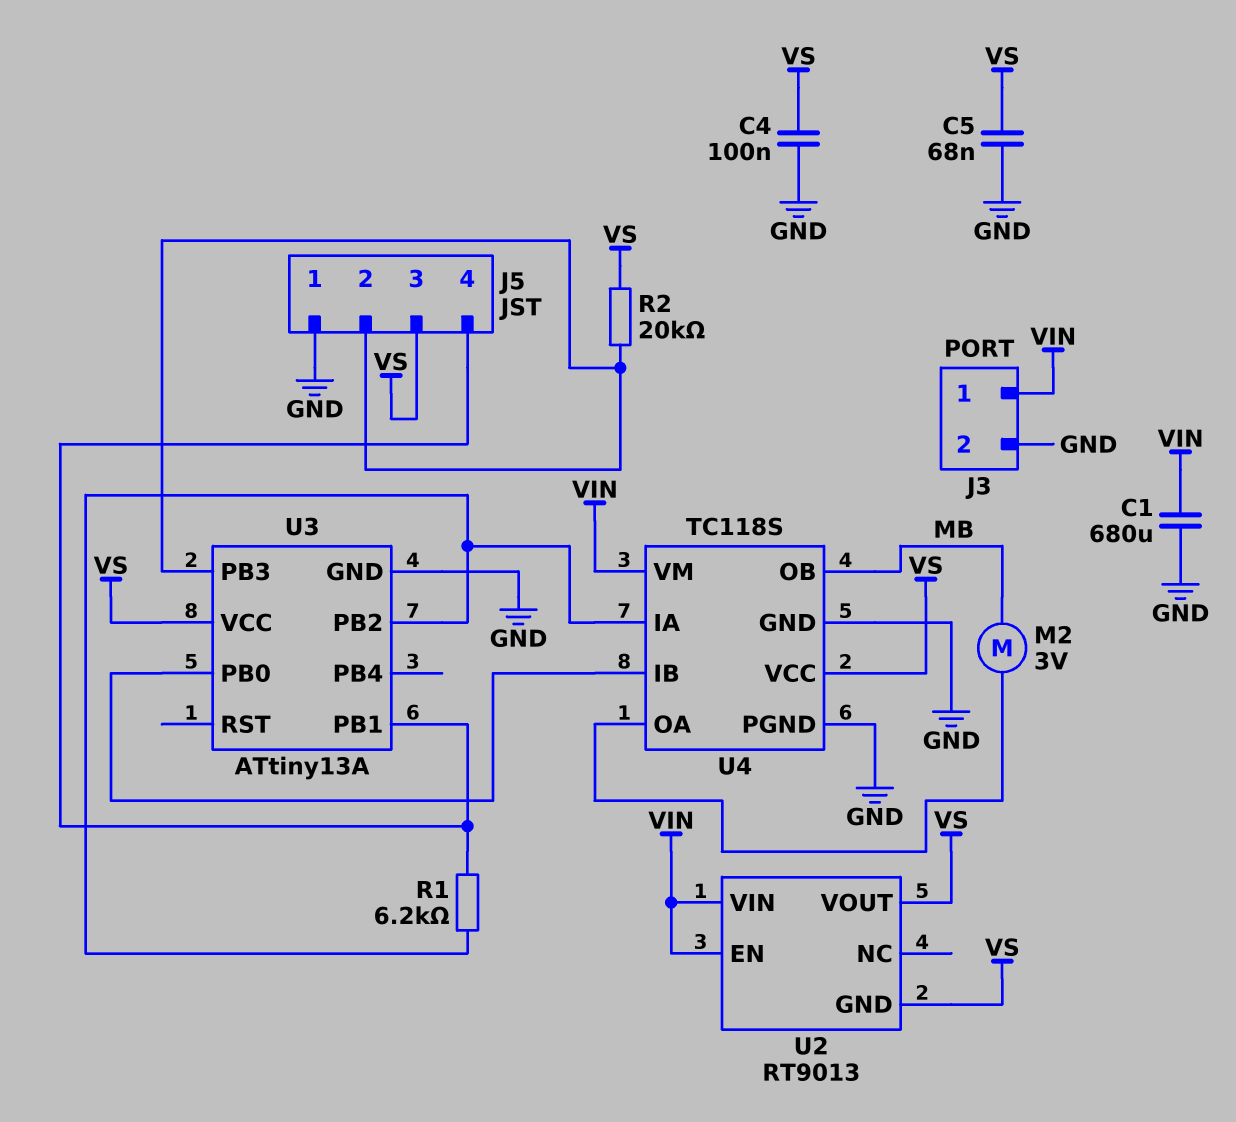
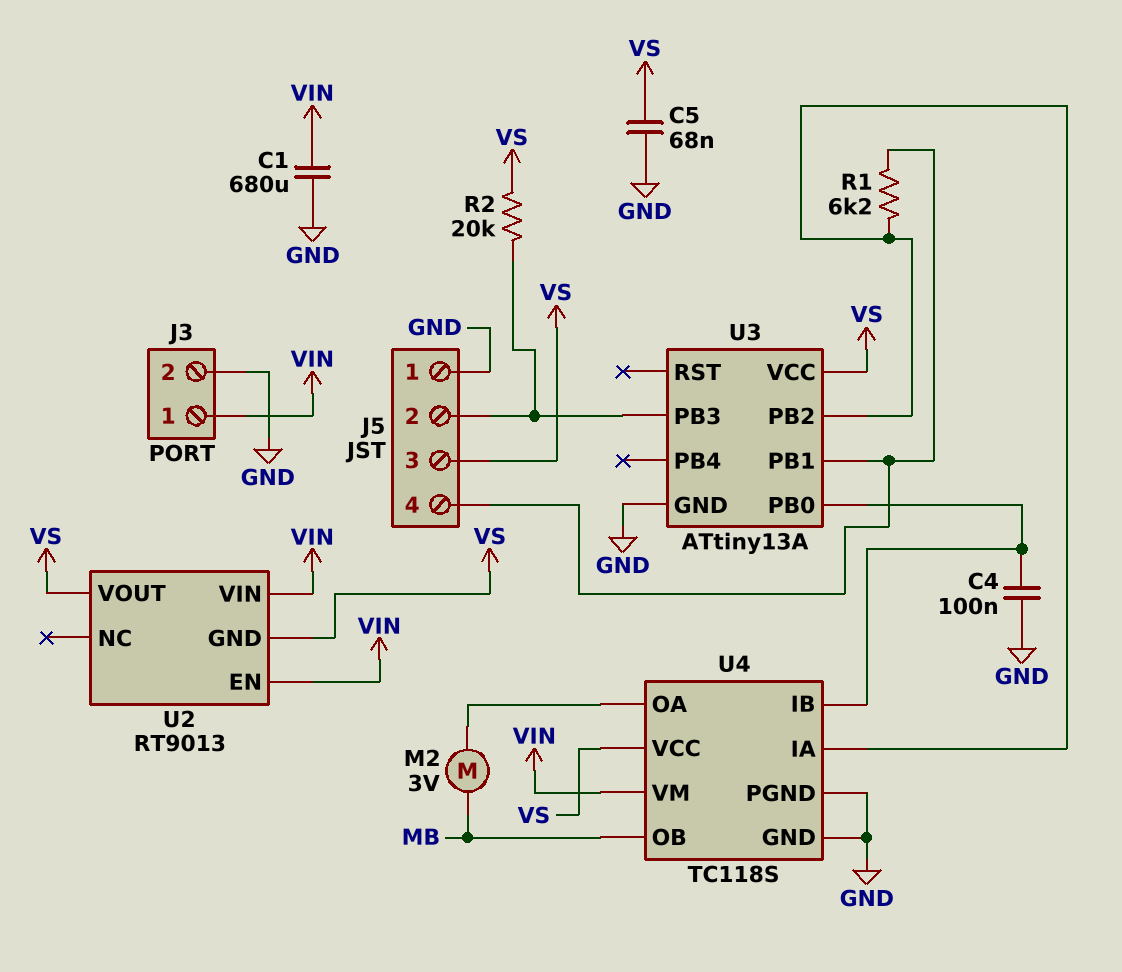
C4: 100nF (GND, VS) -> 100nF (GND, U3/PB0)

